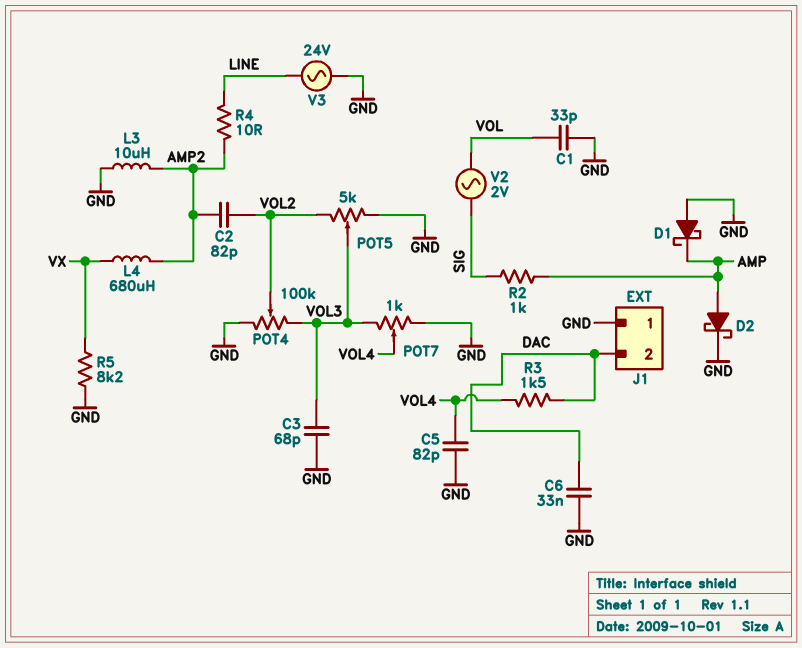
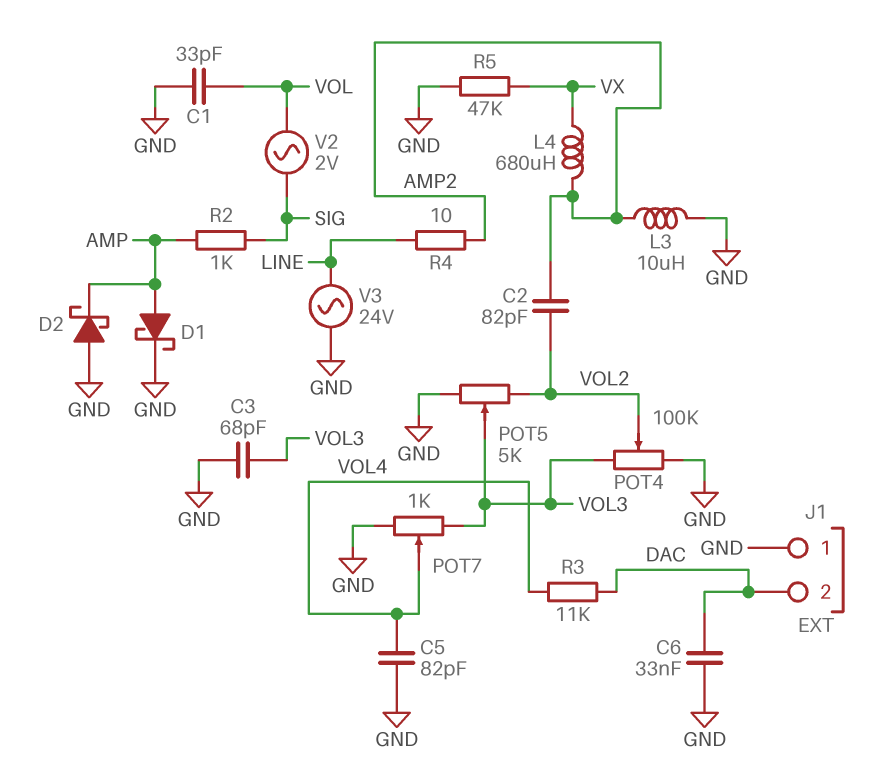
D1: schottky (A GND, K AMP) -> schottky (A AMP, K GND)
D2: schottky (A AMP, K GND) -> schottky (A GND, K AMP)
R3: 1.5k (DAC, VOL4) -> 11k (DAC, VOL4)
R5: 8.2k (GND, VX) -> 47k (GND, VX)

